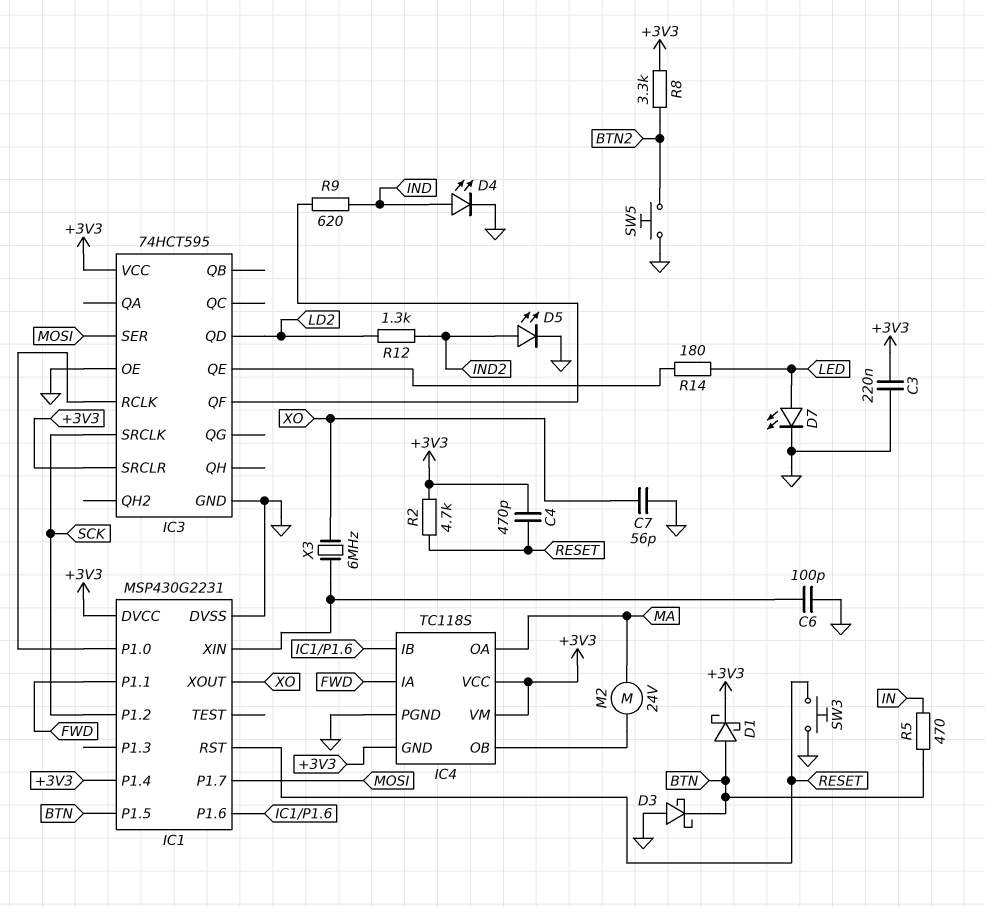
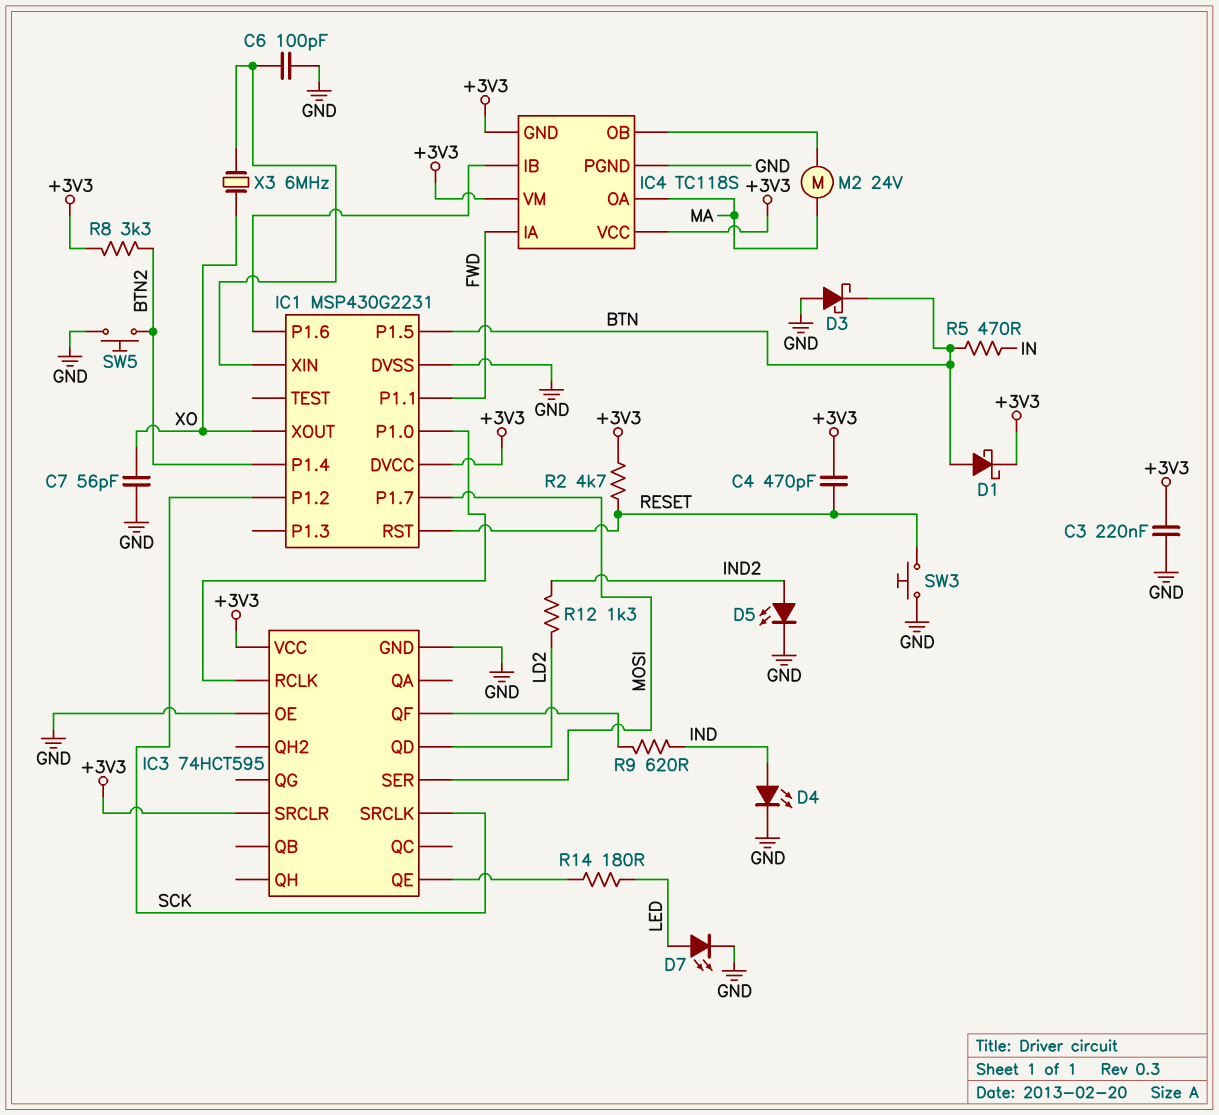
IC1 pin P1.4: +3V3 -> BTN2

